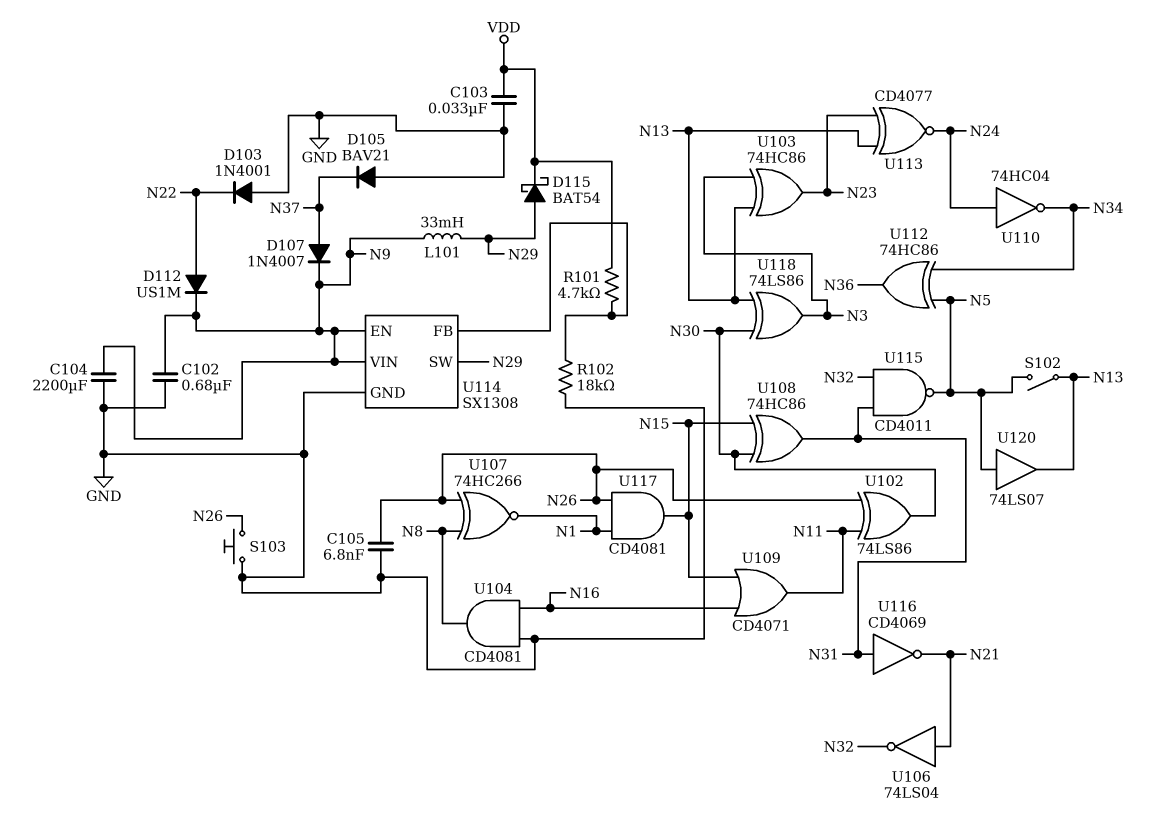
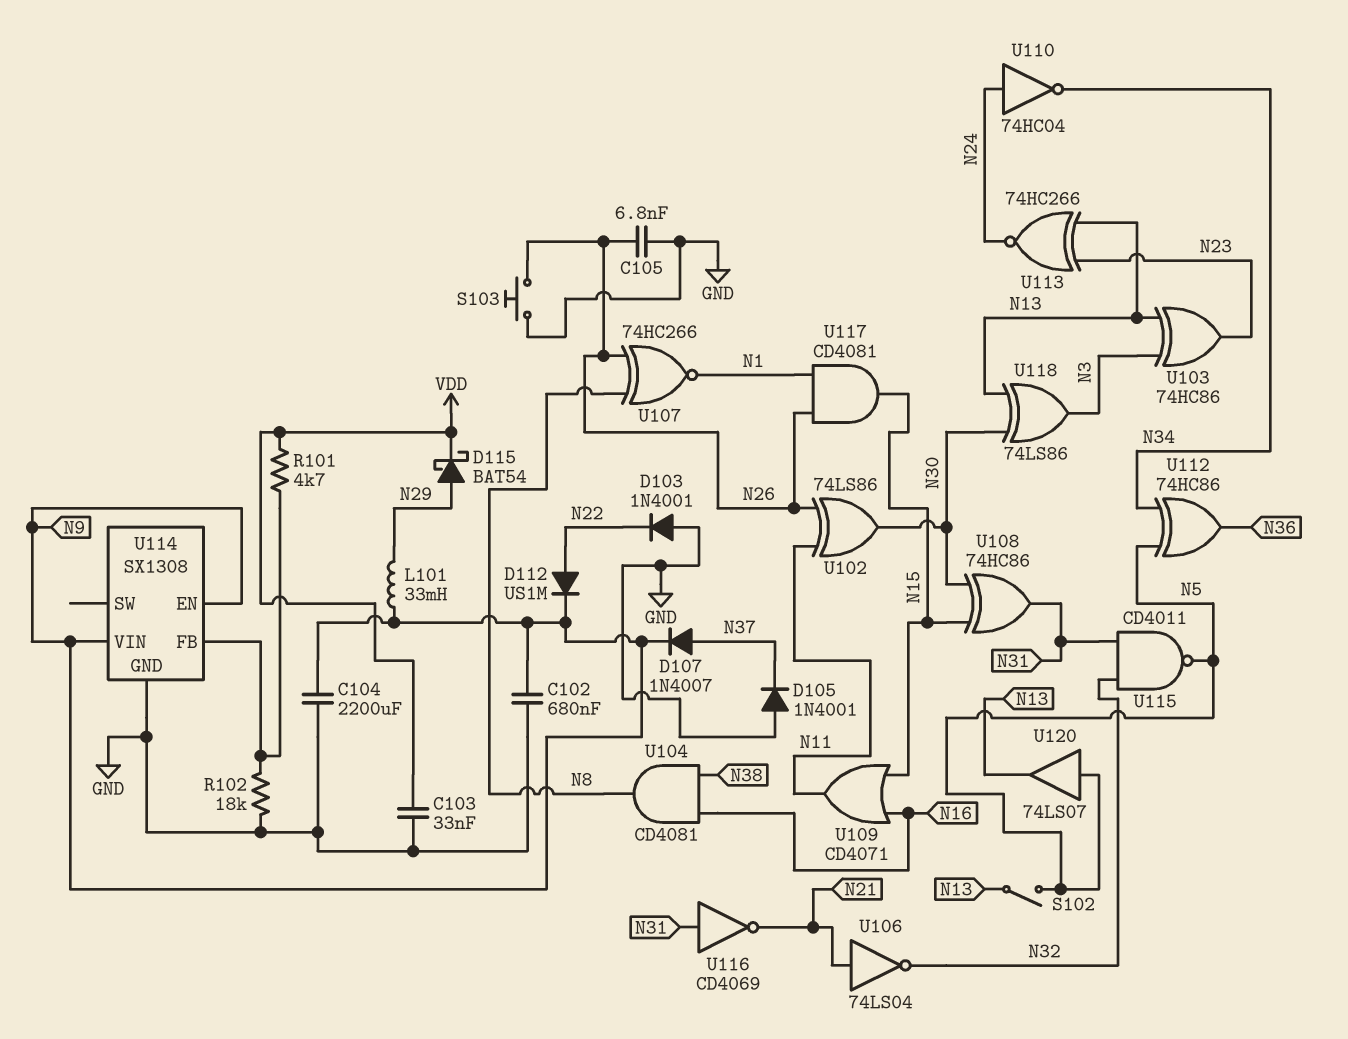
D105: diode BAV21 (A GND, K N37) -> diode 1N4001 (A GND, K N37)
U104: AND CD4081 (in GND, in N16, out N8) -> AND CD4081 (in N16, in N38, out N8)
U113: XNOR CD4077 (in N13, in N23, out N24) -> XNOR 74HC266 (in N13, in N23, out N24)
U114 pin SW: N29 -> none

